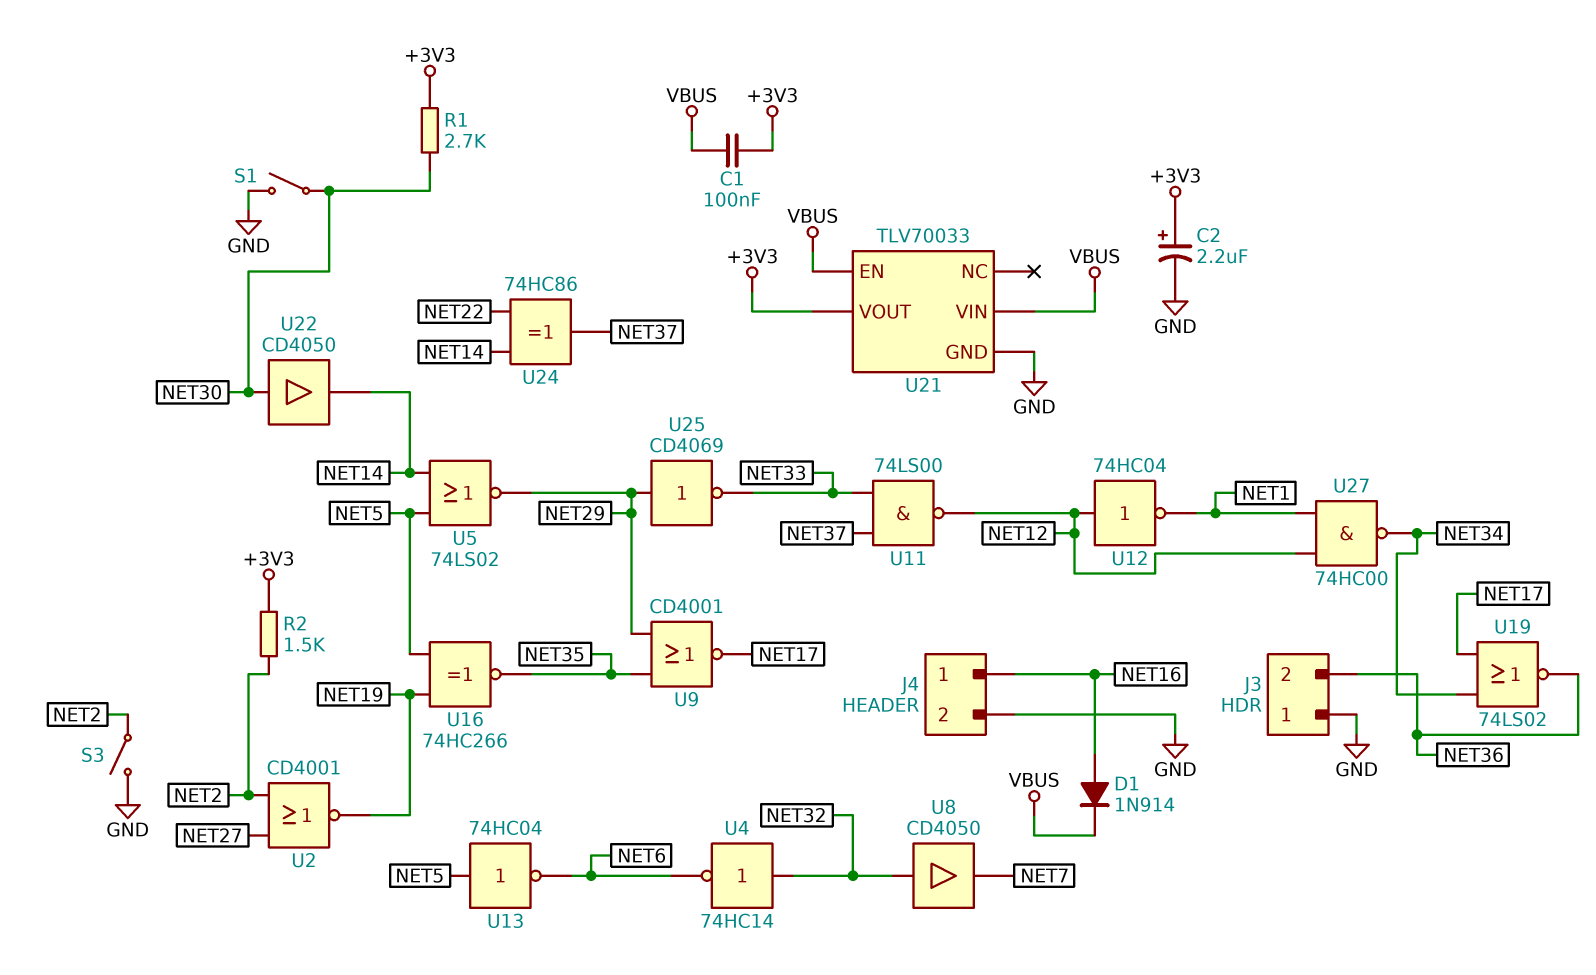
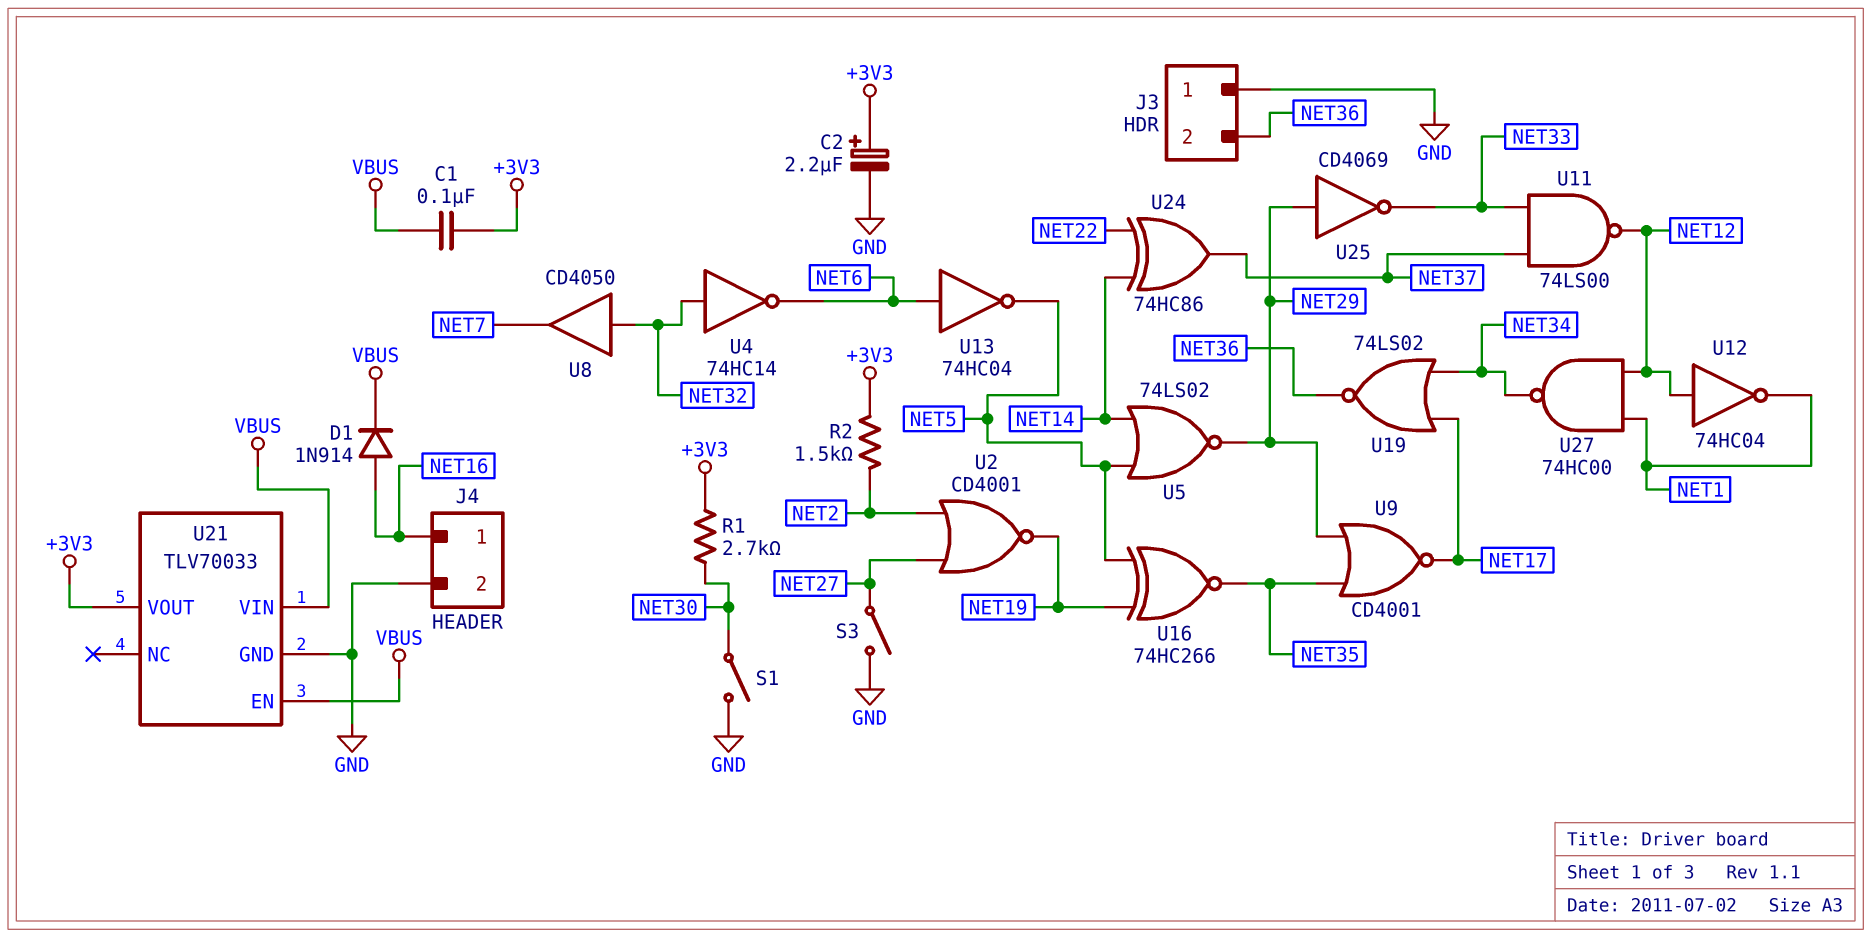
S3: switch (GND, NET2) -> switch (GND, NET27)
U13: NOT 74HC04 (in NET5, out NET6) -> NOT 74HC04 (in NET6, out NET5)
U22: buffer CD4050 (in NET30, out NET14) -> none

